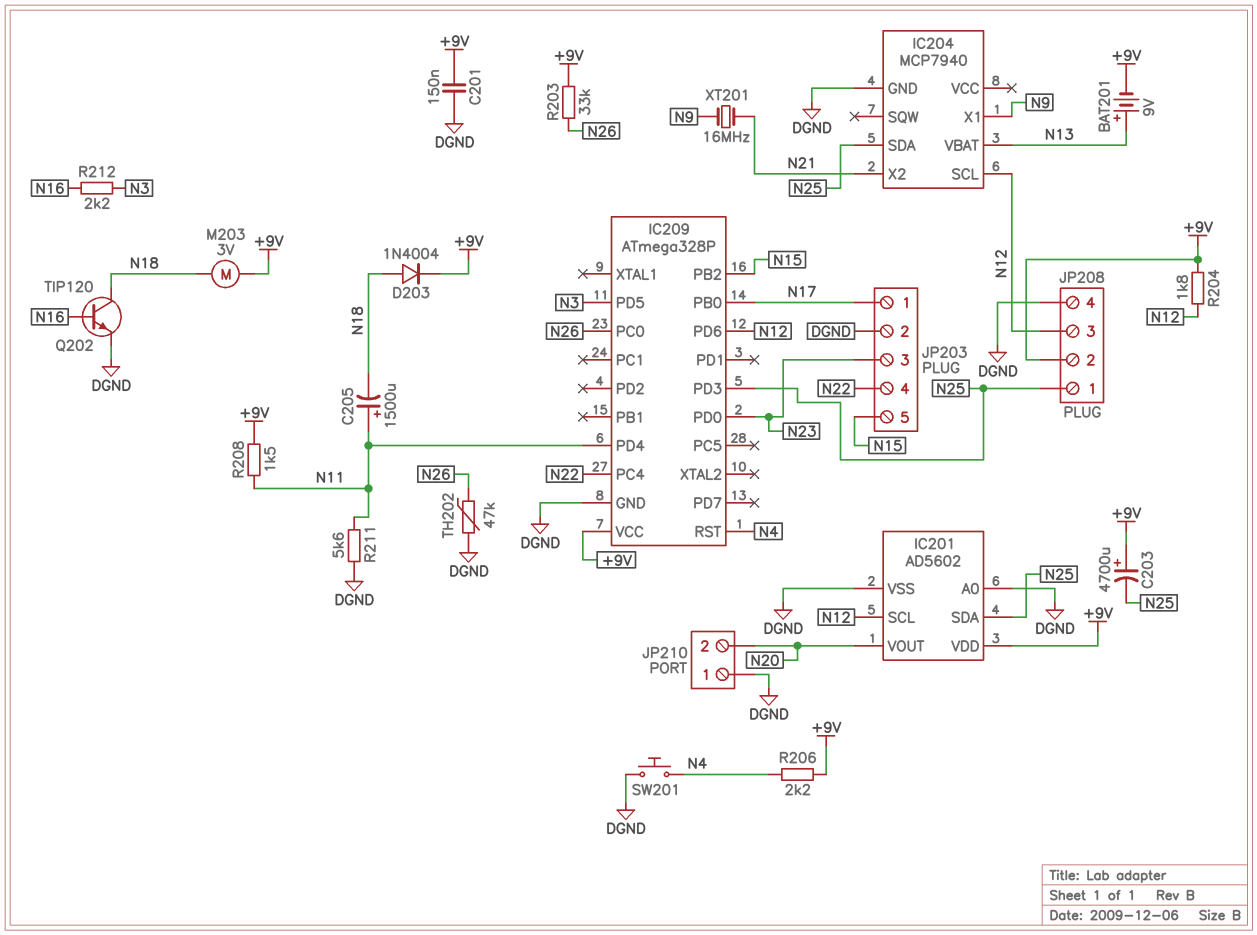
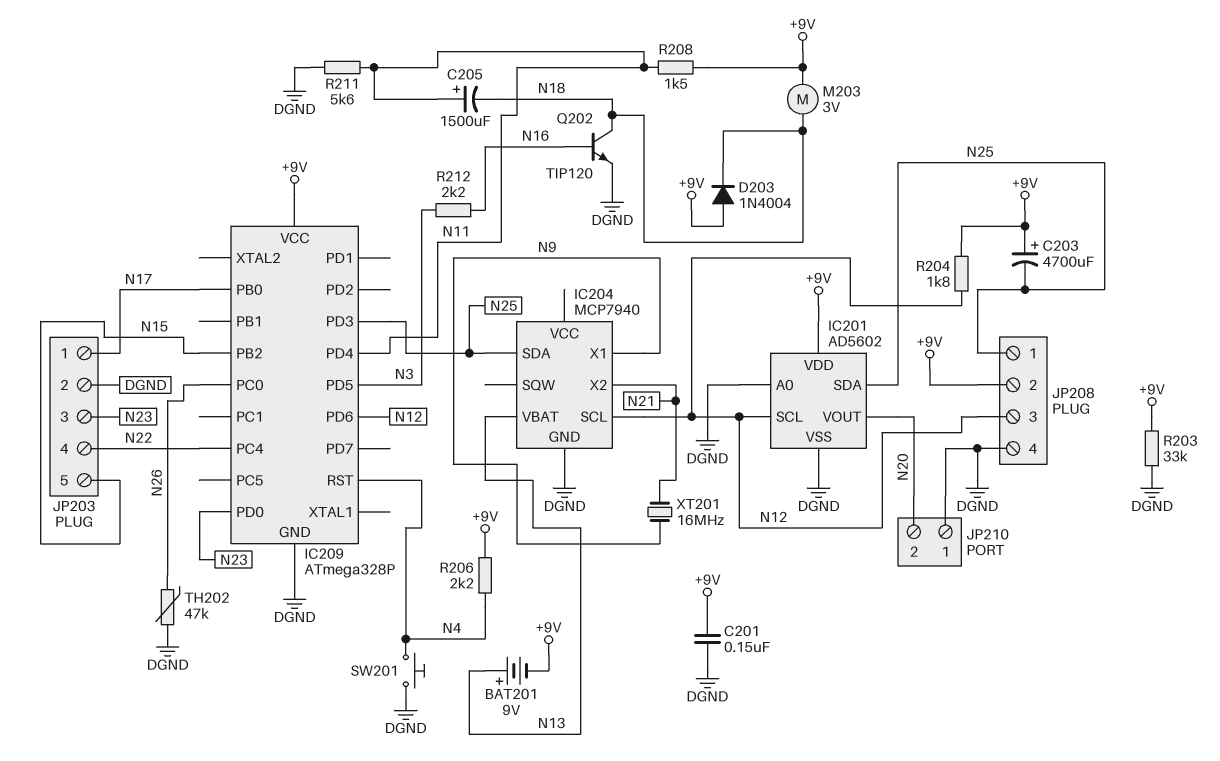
D203: diode 1N4004 (A N18, K +9V) -> diode 1N4004 (A +9V, K N18)
R203: 33k (+9V, N26) -> 33k (+9V, DGND)

